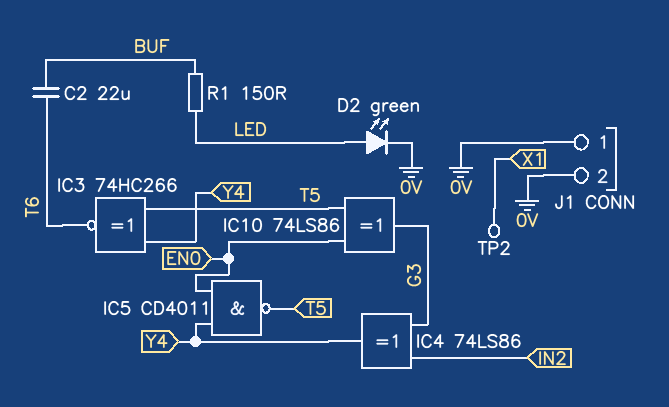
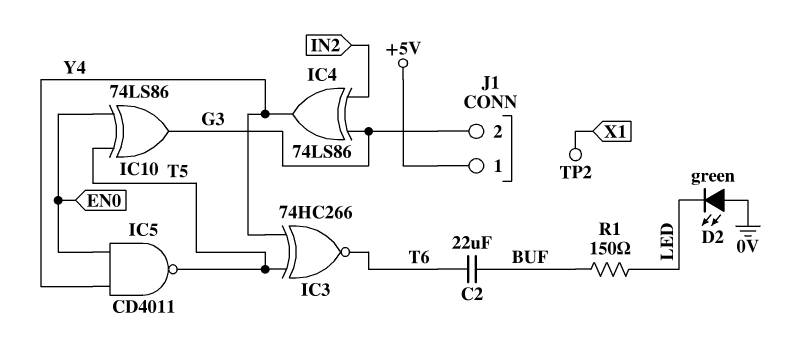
D2: LED green (A LED, K 0V) -> LED green (A 0V, K LED)
J1 pin 1: 0V -> +5V
J1 pin 2: 0V -> G3

